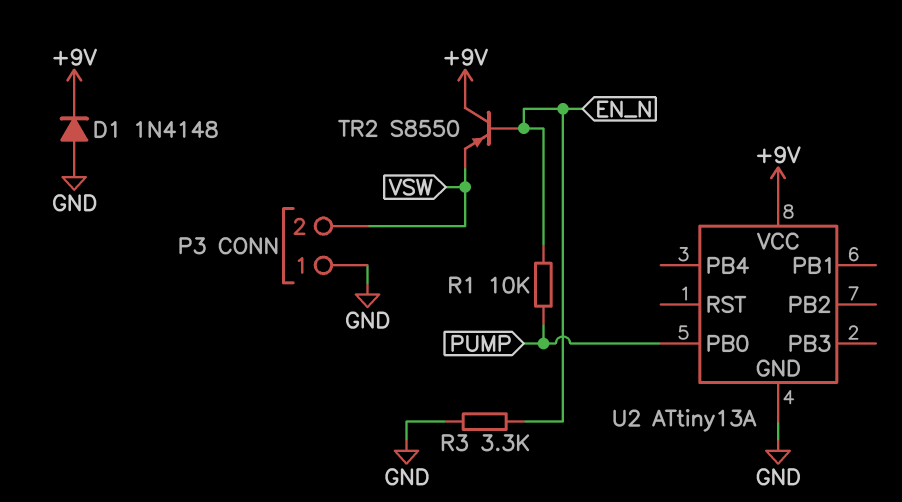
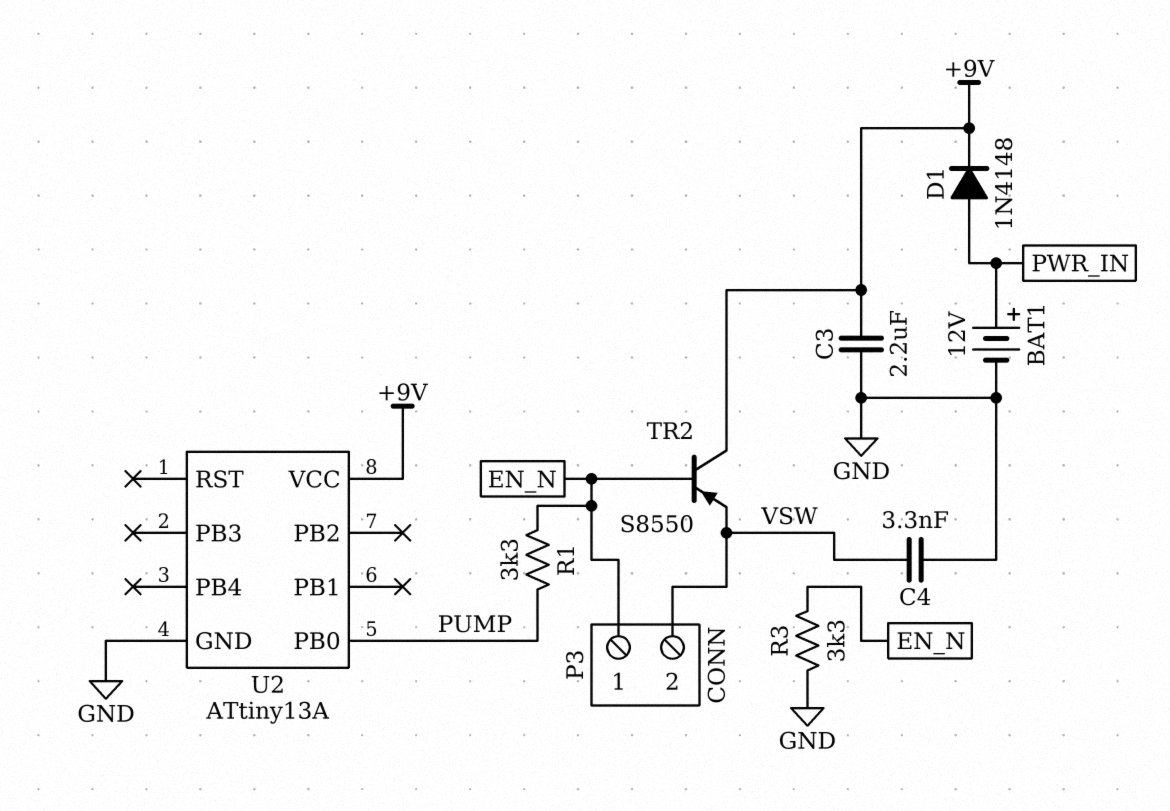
BAT1: none -> 12V (plus PWR_IN, minus GND)
C3: none -> 2.2uF (+9V, GND)
C4: none -> 3.3nF (GND, VSW)
D1: diode 1N4148 (A GND, K +9V) -> diode 1N4148 (A PWR_IN, K +9V)
P3 pin 1: GND -> EN_N
R1: 10k (EN_N, PUMP) -> 3.3k (EN_N, PUMP)

